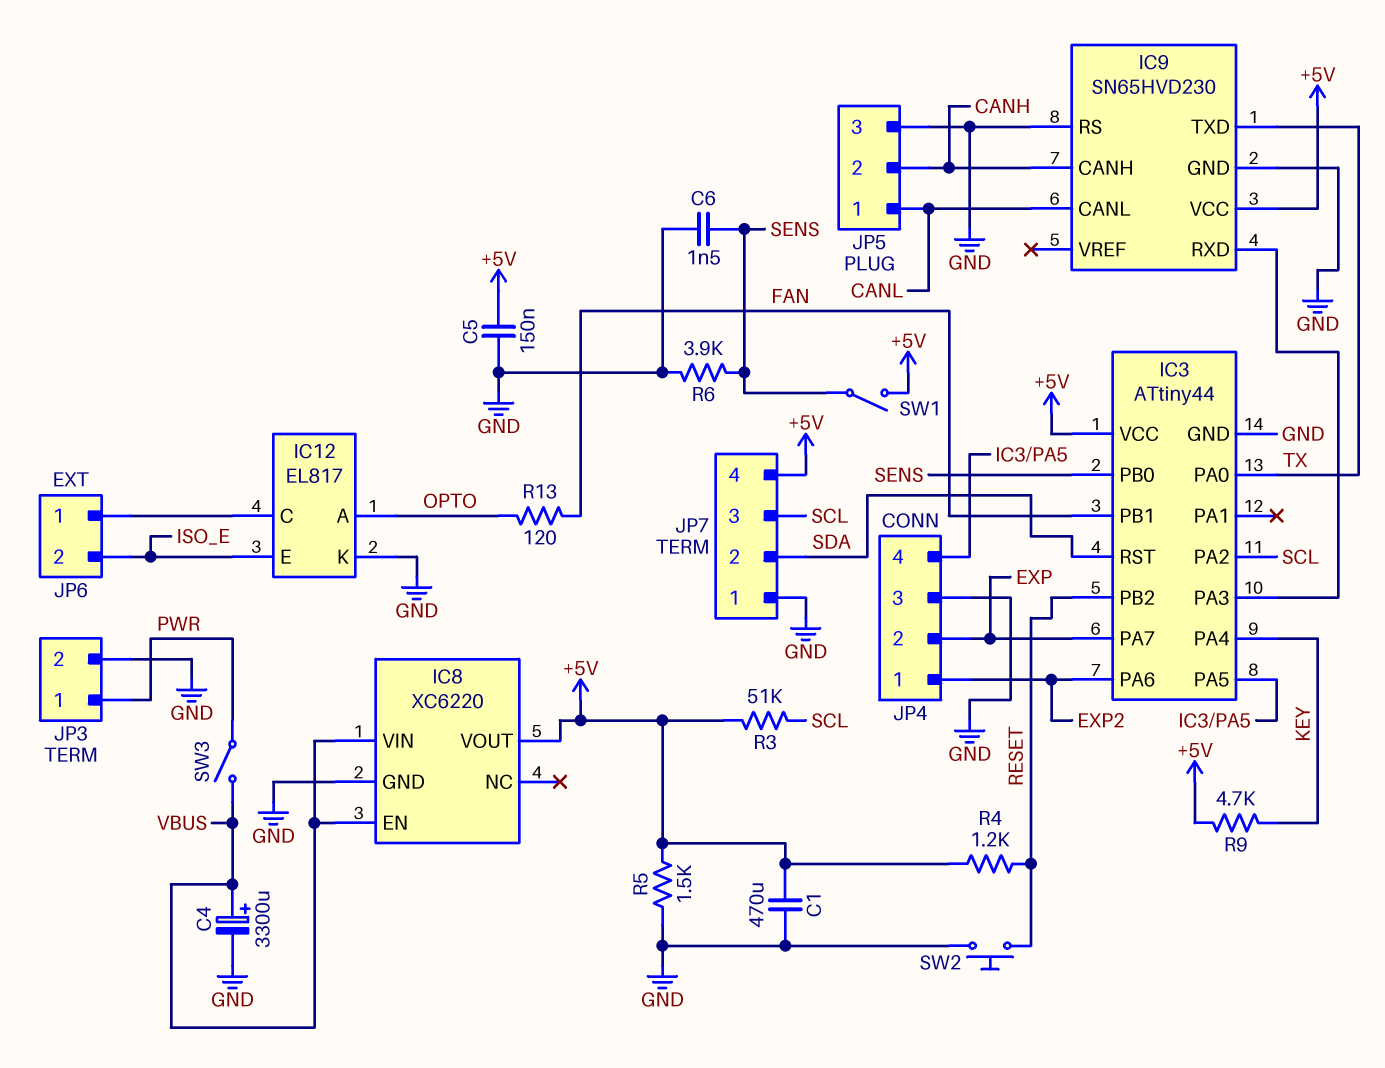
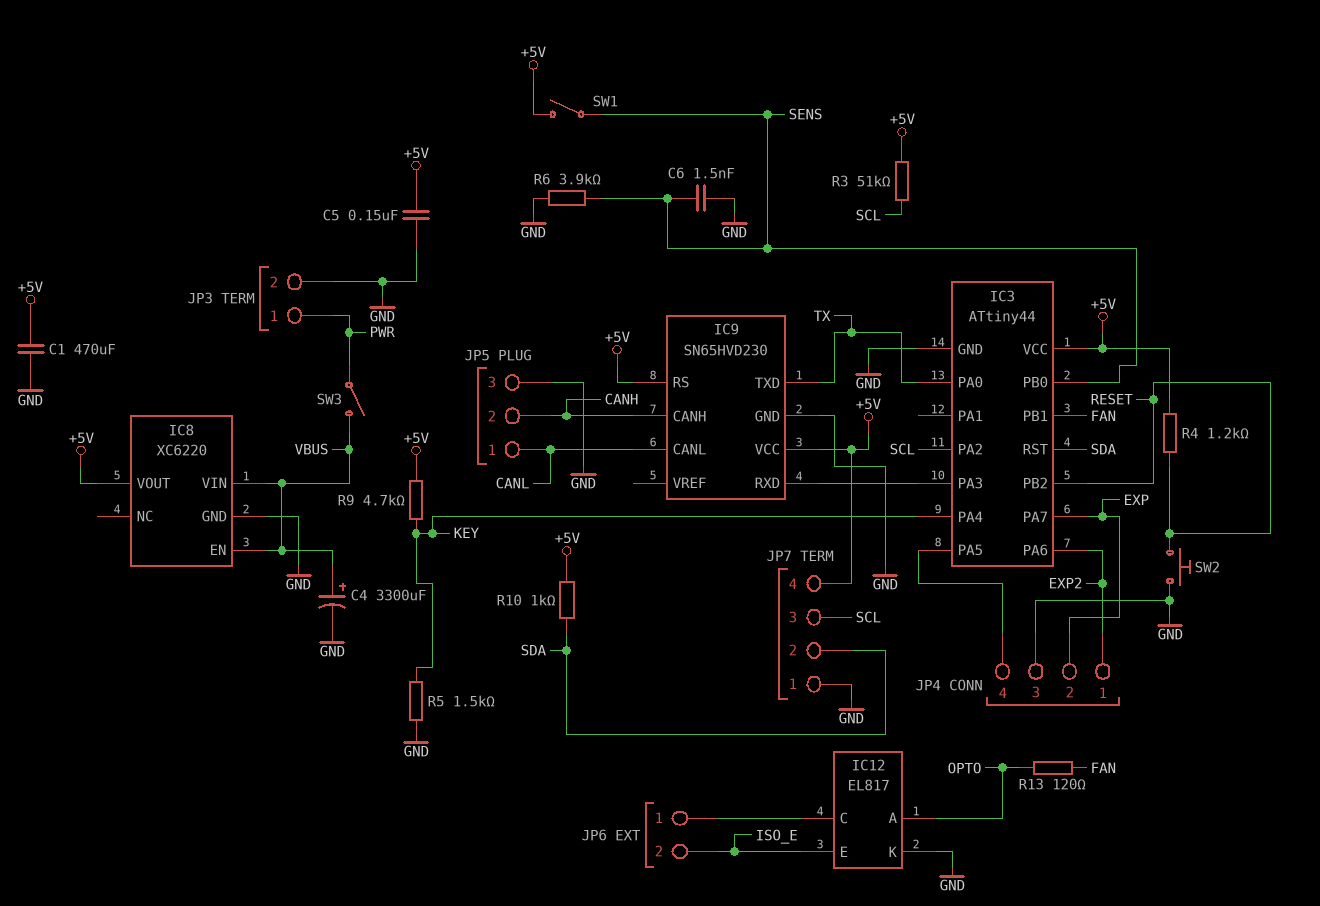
IC9 pin RS: GND -> +5V
R5: 1.5k (+5V, GND) -> 1.5k (GND, KEY)
R10: none -> 1k (+5V, SDA)

